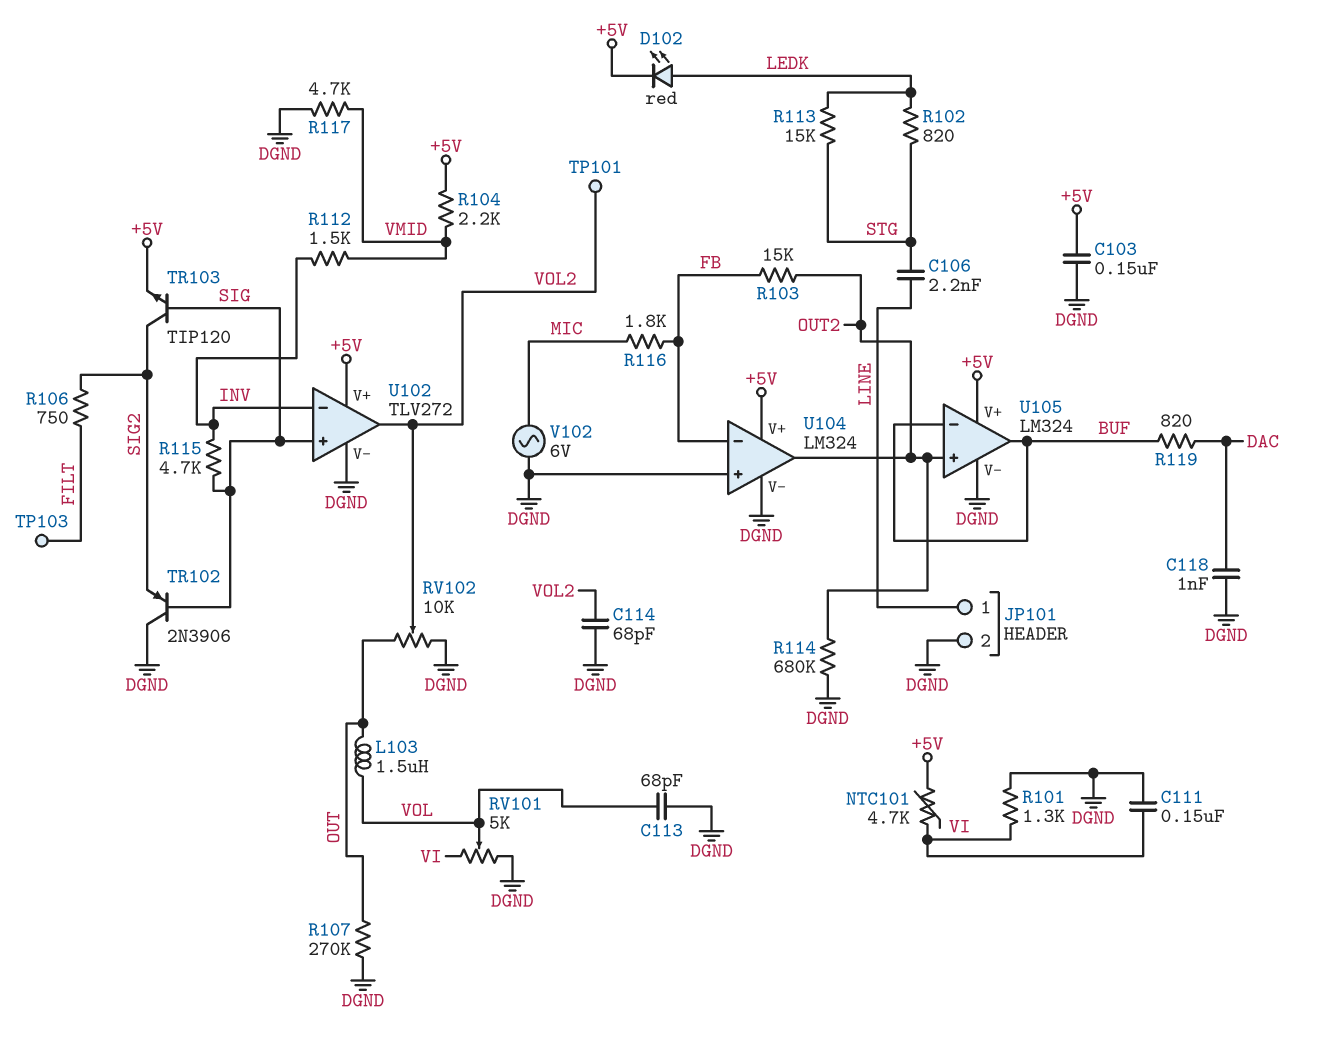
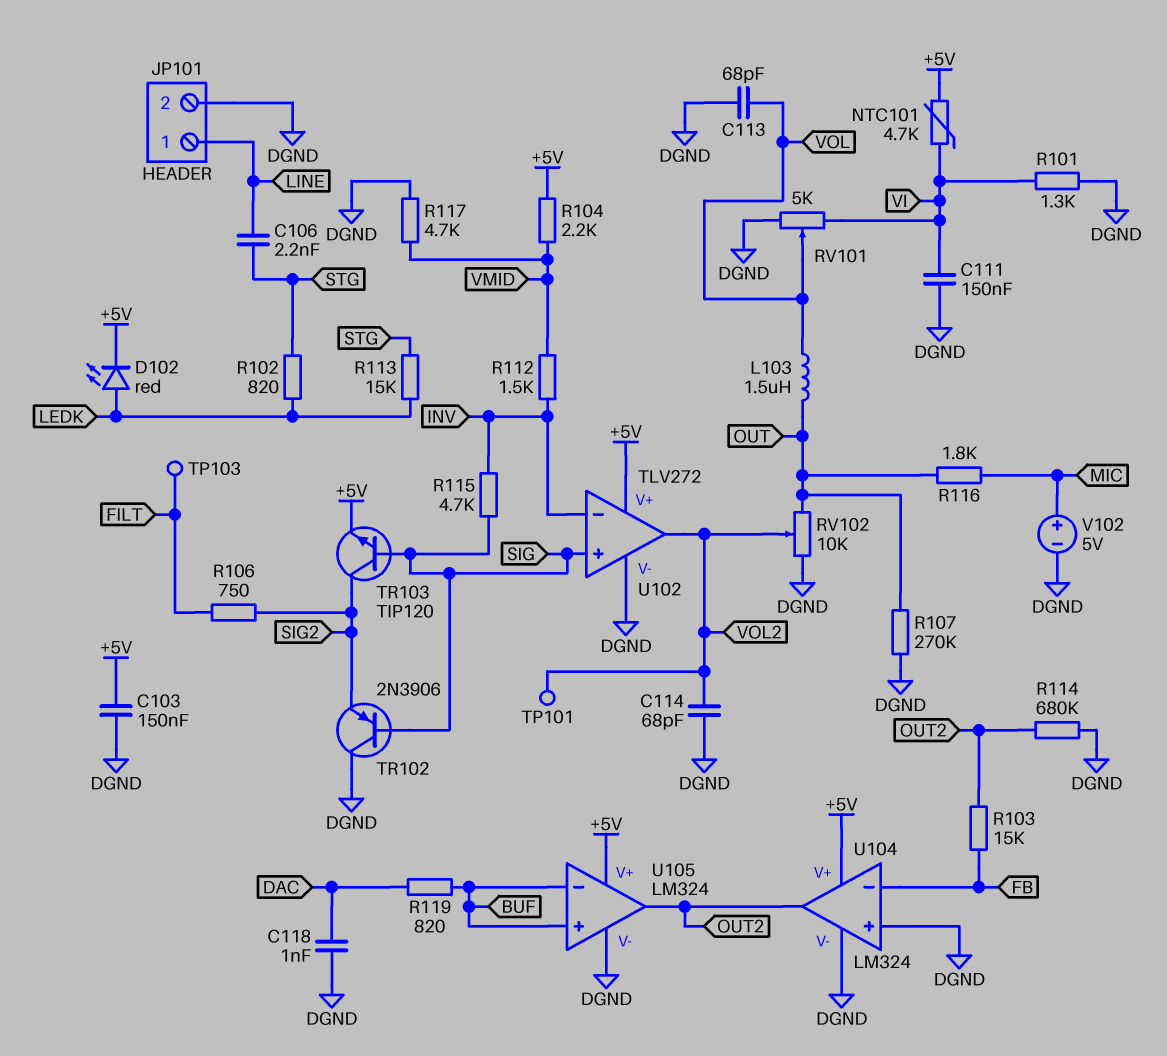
R116: 1.8k (FB, MIC) -> 1.8k (MIC, OUT)
U105 pin in+: OUT2 -> BUF
U105 pin out: BUF -> OUT2
V102: AC 6V (DGND, MIC) -> 5V (plus MIC, minus DGND)

